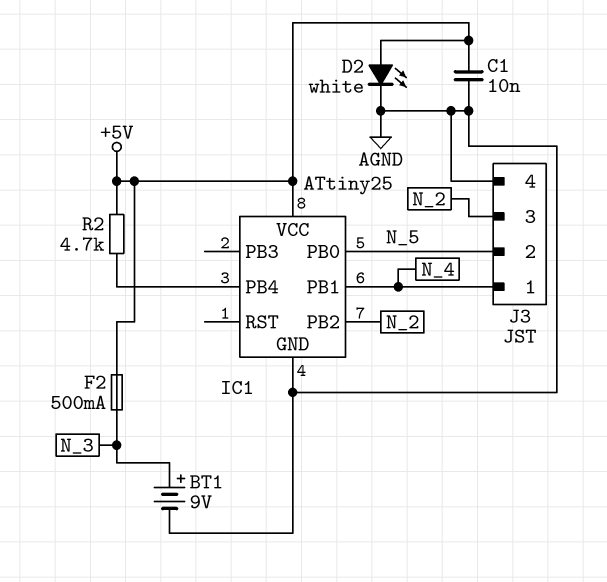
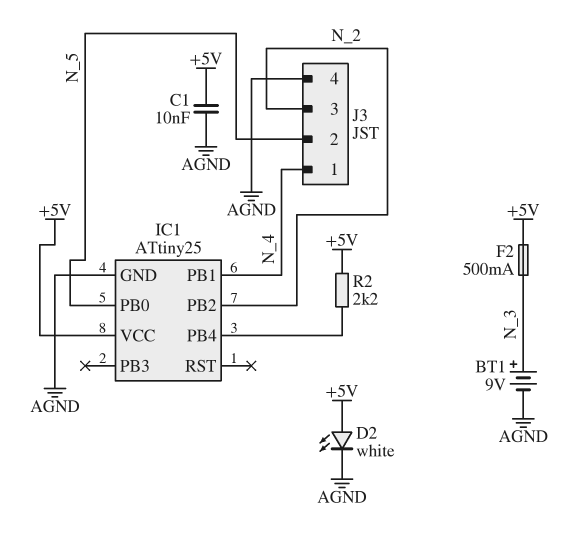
R2: 4.7k (+5V, IC1/PB4) -> 2.2k (+5V, IC1/PB4)

